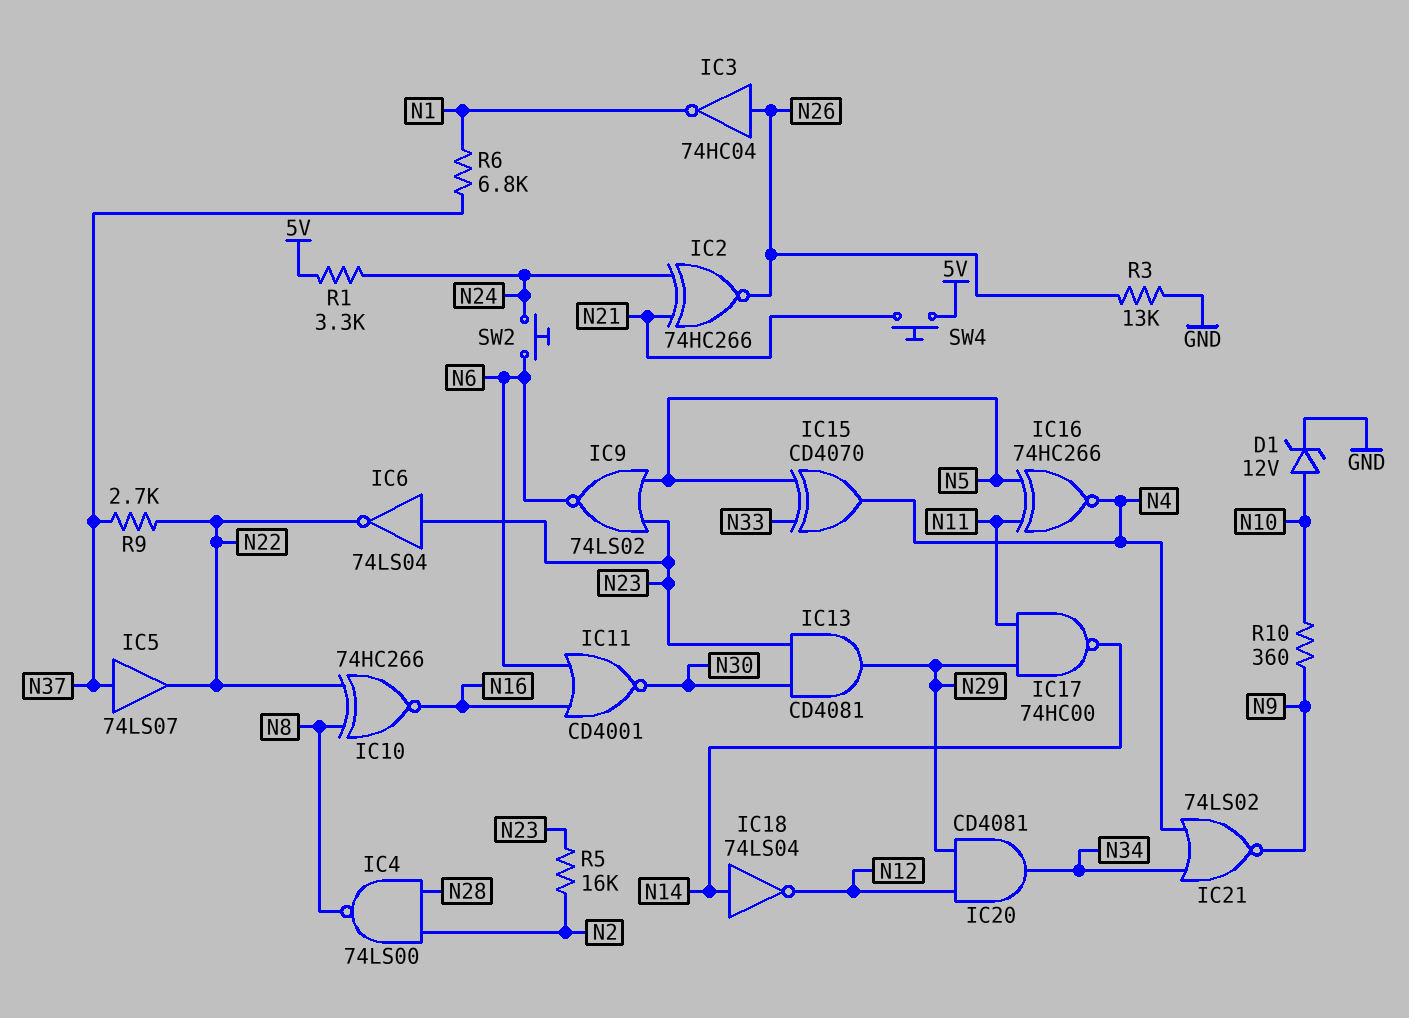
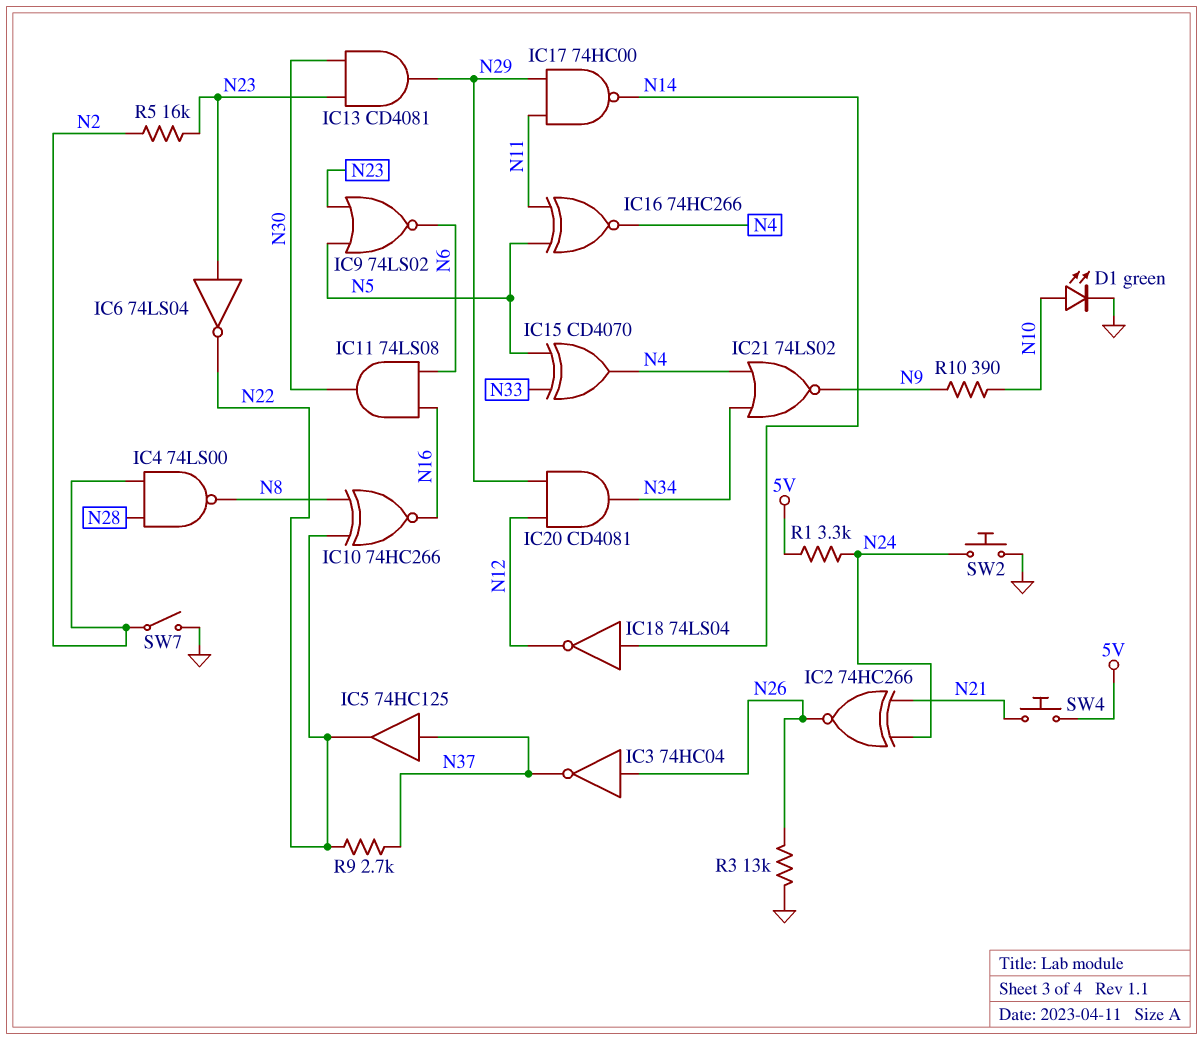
D1: zener 12V (A N10, K GND) -> LED green (A N10, K GND)
IC3: NOT 74HC04 (in N26, out N1) -> NOT 74HC04 (in N26, out N37)
IC5: buffer 74LS07 (in N37, out N22) -> buffer 74HC125 (in N37, out N22)
IC11: NOR CD4001 (in N6, in N16, out N30) -> AND 74LS08 (in N6, in N16, out N30)
R6: 6.8k (N1, N37) -> none
R10: 360 (N9, N10) -> 390 (N9, N10)
SW2: button (N6, N24) -> button (GND, N24)
SW7: none -> switch (GND, N2)

